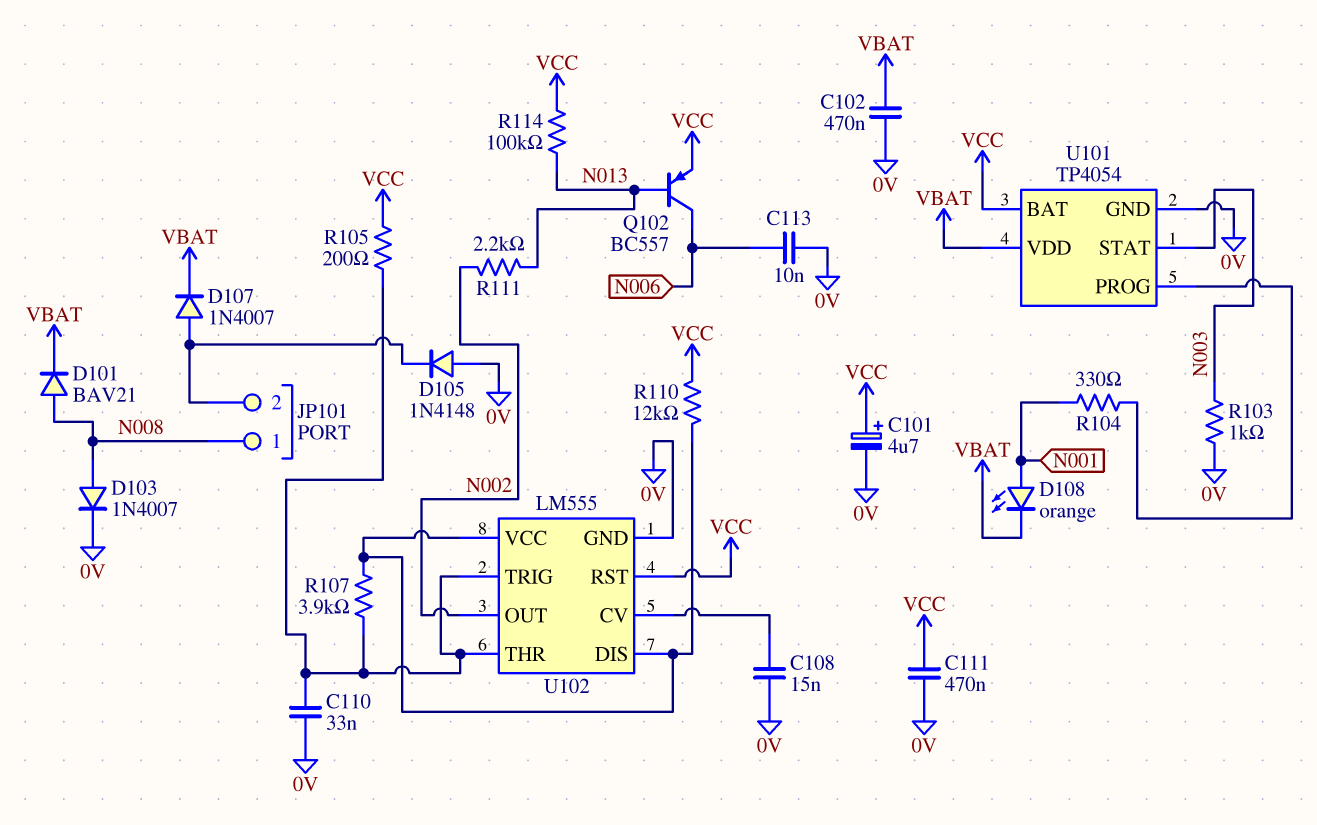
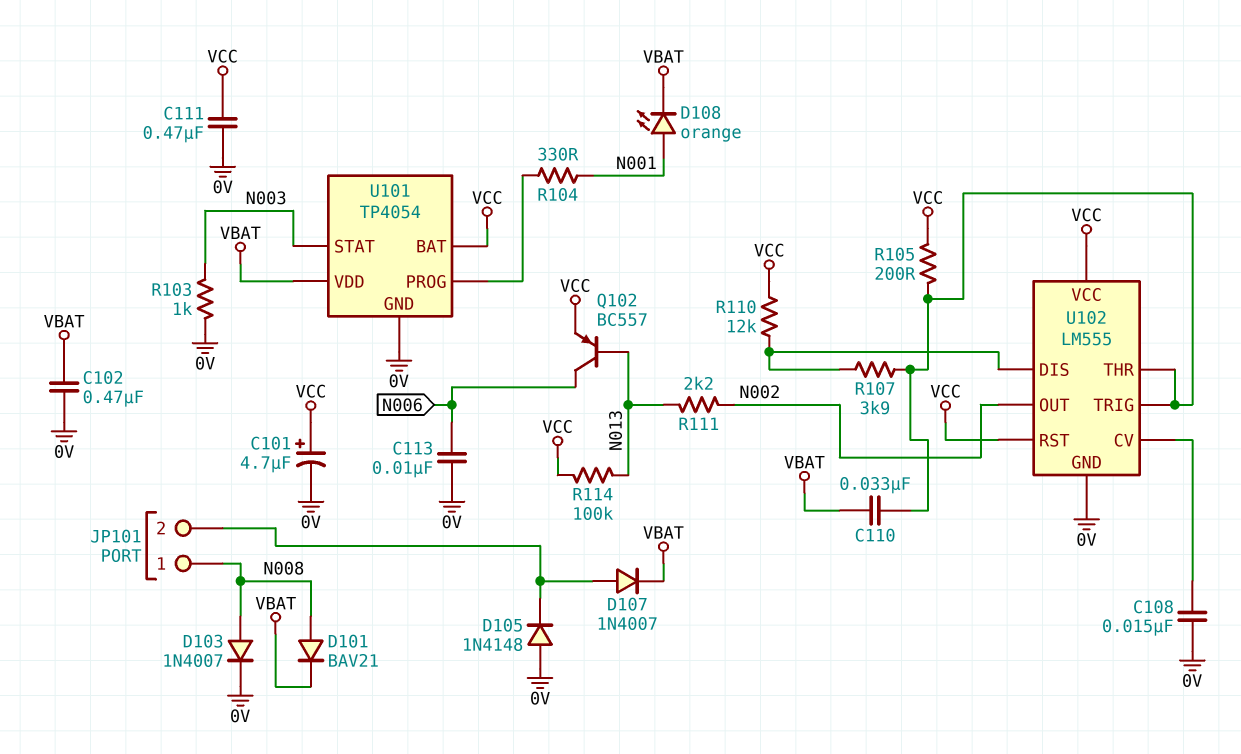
C110: 33nF (0V, U102/THR) -> 33nF (U102/THR, VBAT)
U102 pin VCC: U102/DIS -> VCC

